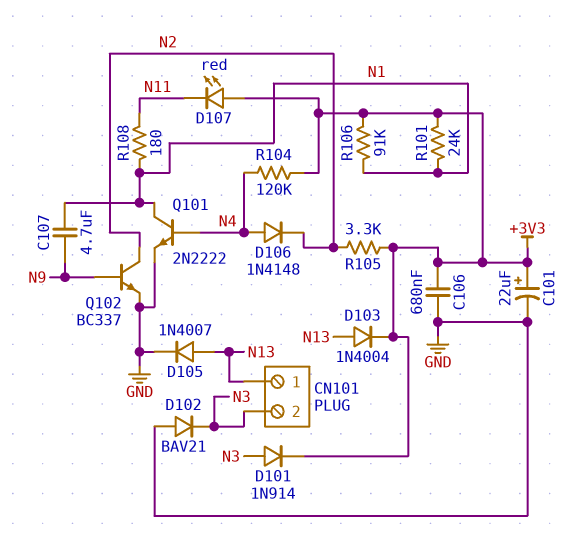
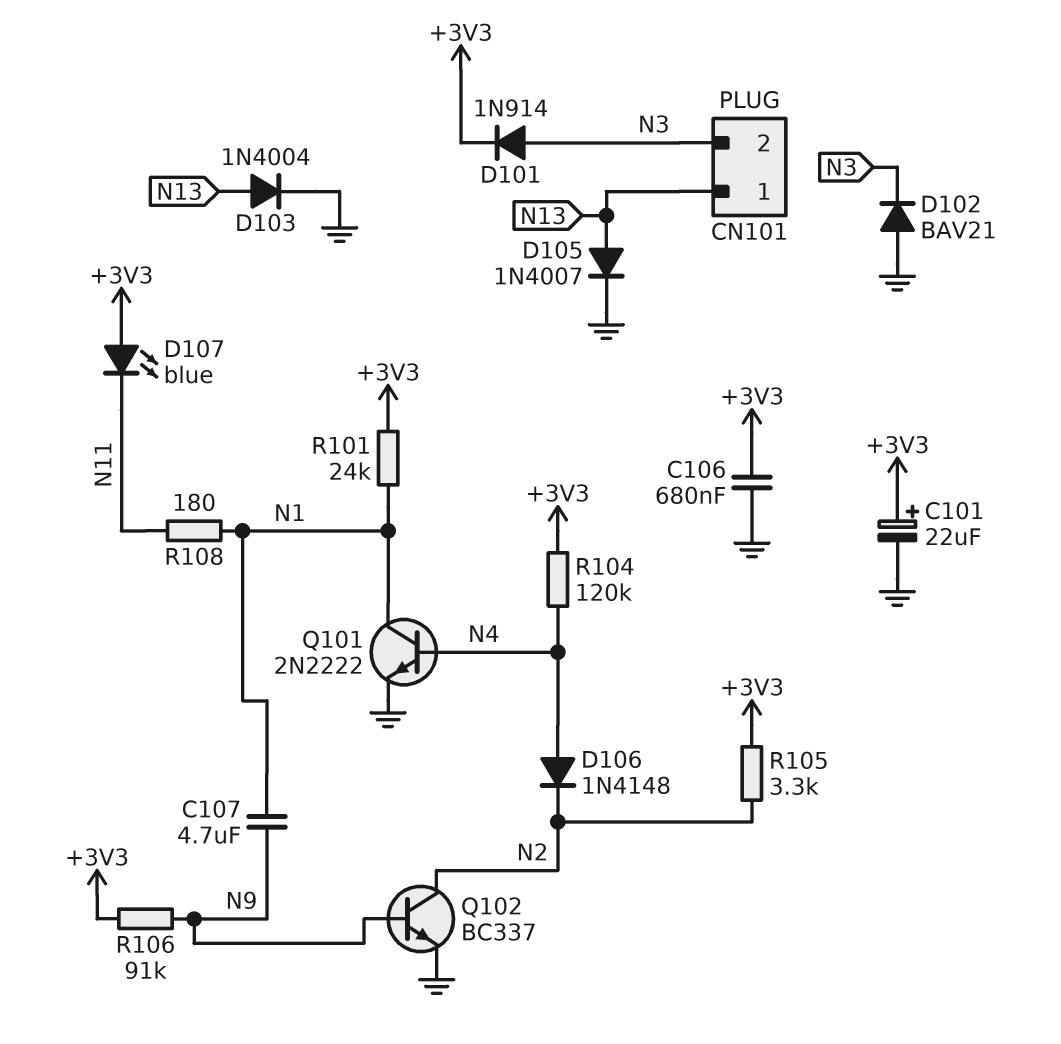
D103: diode 1N4004 (A N13, K +3V3) -> diode 1N4004 (A N13, K GND)
D107: LED red (A +3V3, K N11) -> LED blue (A +3V3, K N11)
R106: 91k (+3V3, N1) -> 91k (+3V3, N9)

